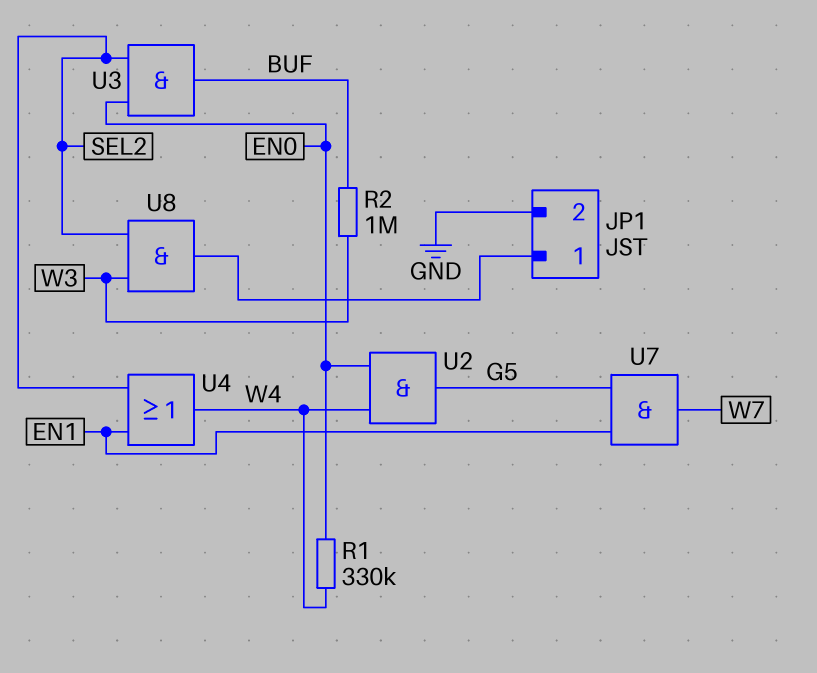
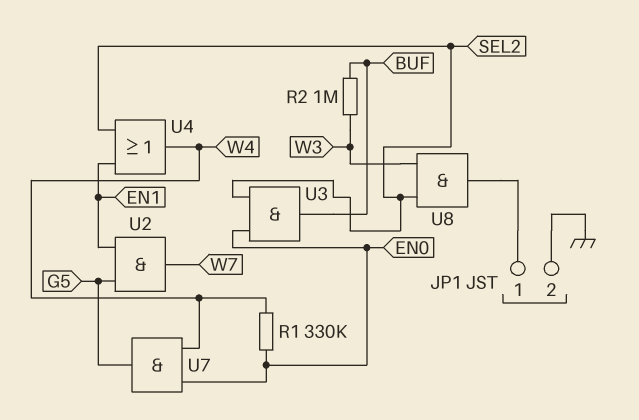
U2: AND (in EN0, in W4, out G5) -> AND (in EN1, in G5, out W7)
U7: AND (in EN1, in G5, out W7) -> AND (in EN0, in W4, out G5)

